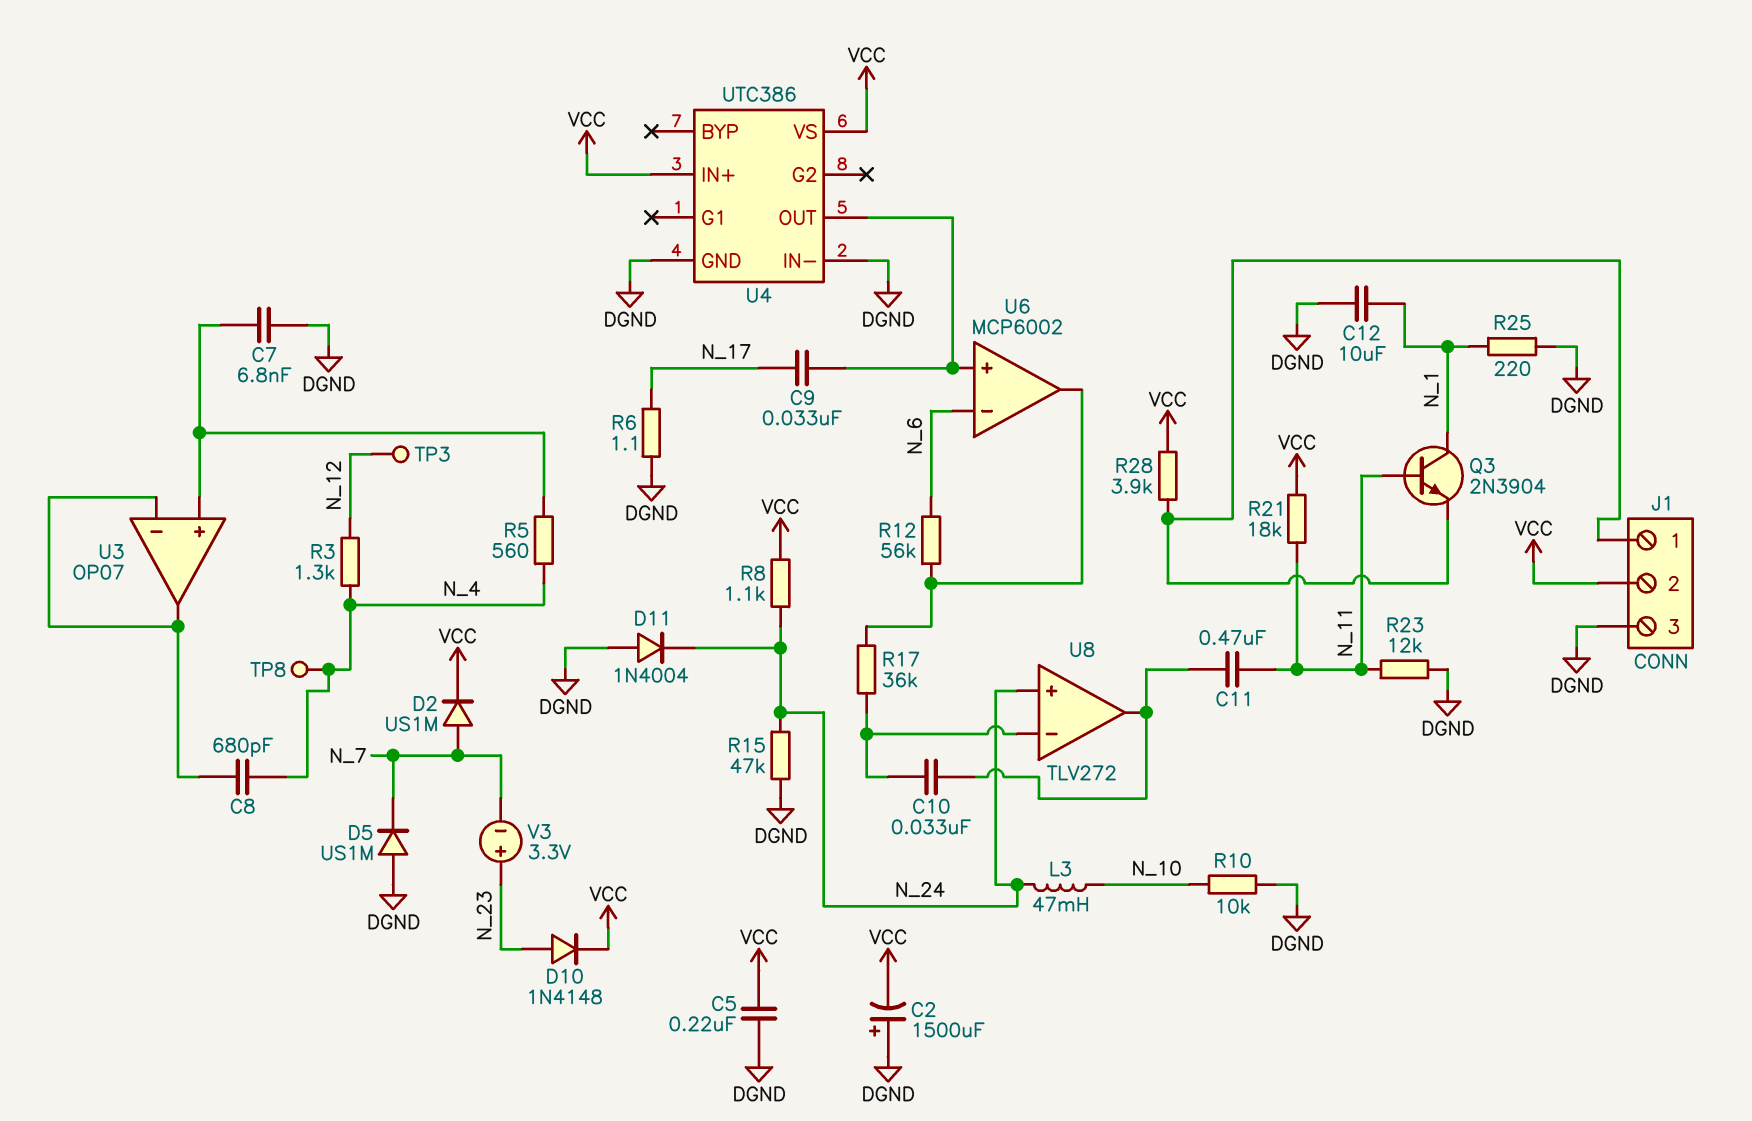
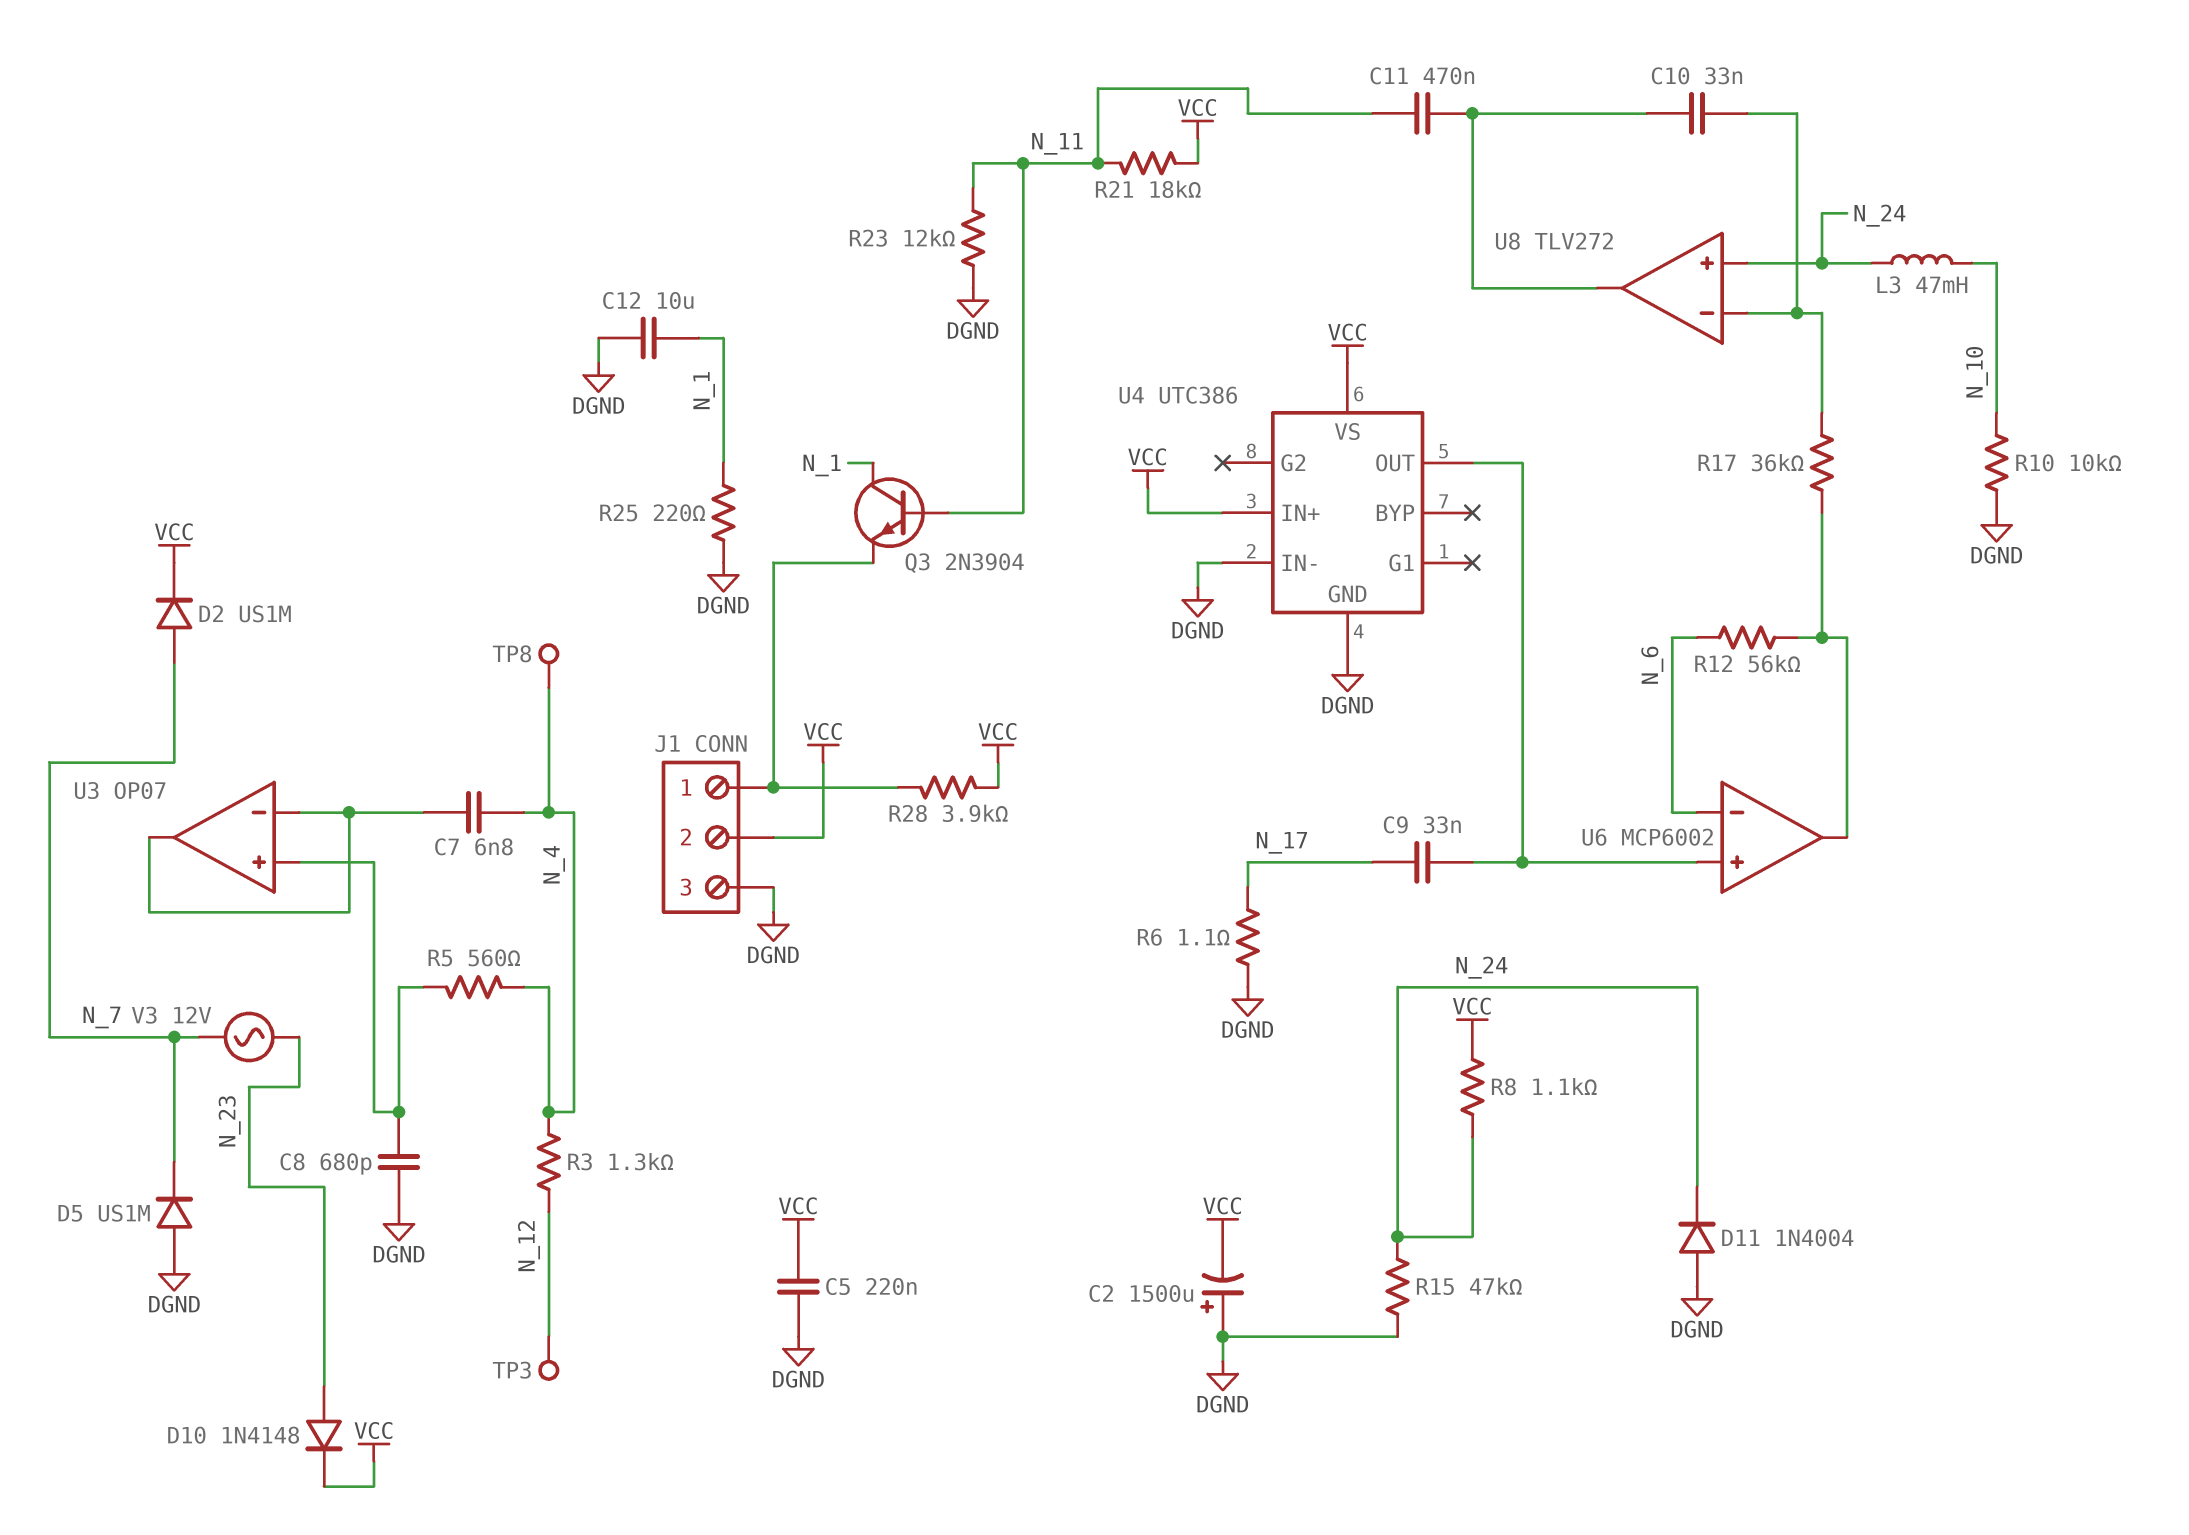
C7: 6.8nF (DGND, U3/in+) -> 6.8nF (N_4, U3/in-)
C8: 680pF (N_4, U3/in-) -> 680pF (DGND, U3/in+)
V3: 3.3V (plus N_23, minus N_7) -> AC 12V (N_7, N_23)

